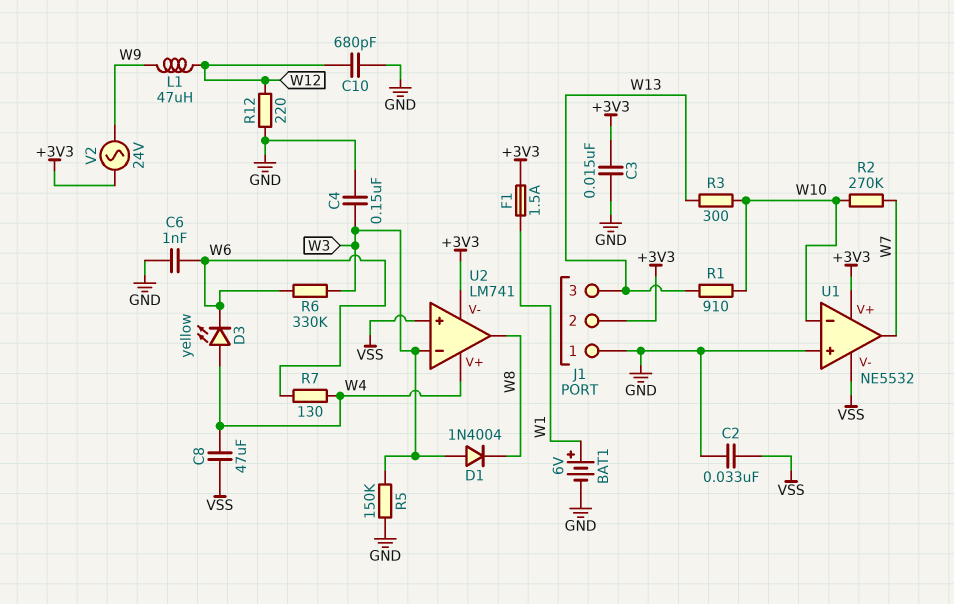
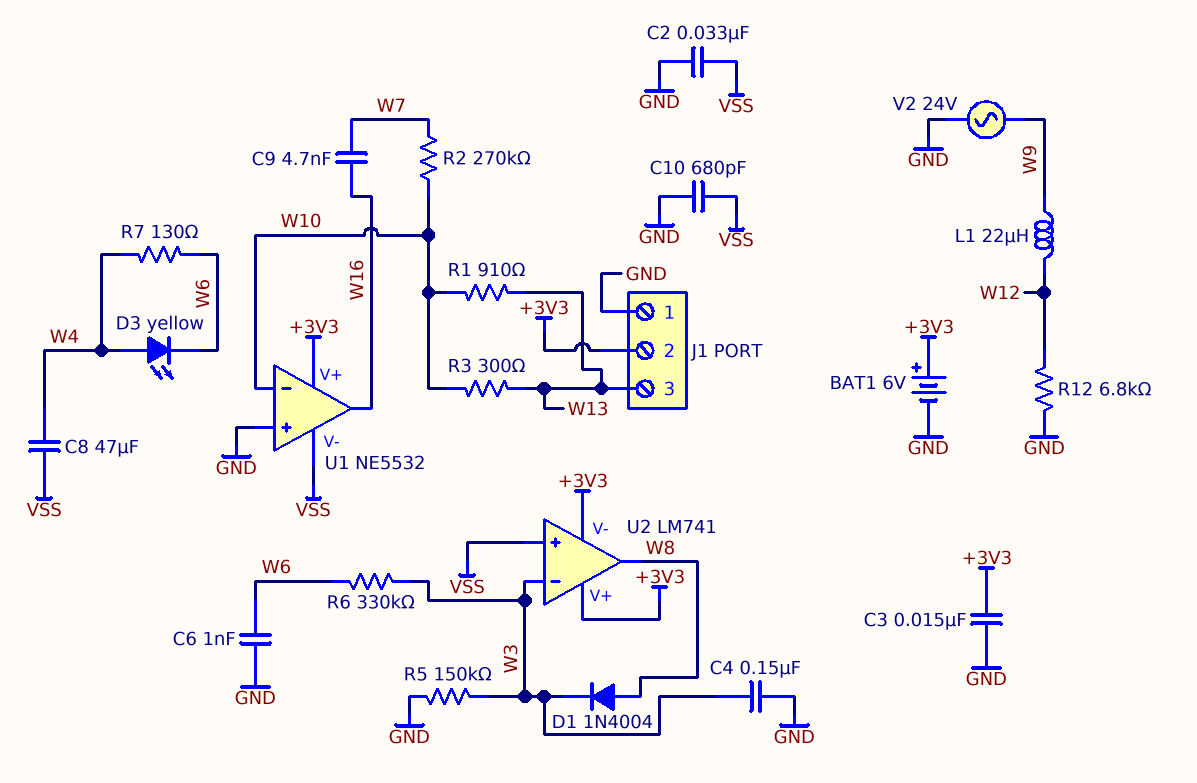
BAT1: 6V (plus W1, minus GND) -> 6V (plus +3V3, minus GND)
C9: none -> 4.7nF (W7, W16)
C10: 680pF (GND, W12) -> 680pF (GND, VSS)
D1: diode 1N4004 (A W3, K W8) -> diode 1N4004 (A W8, K W3)
F1: 1.5A (+3V3, W1) -> none
L1: 47uH (W9, W12) -> 22uH (W9, W12)
R12: 220 (GND, W12) -> 6.8k (GND, W12)
U1 pin out: W7 -> W16
U2 pin V+: W4 -> +3V3
V2: AC 24V (+3V3, W9) -> AC 24V (GND, W9)

